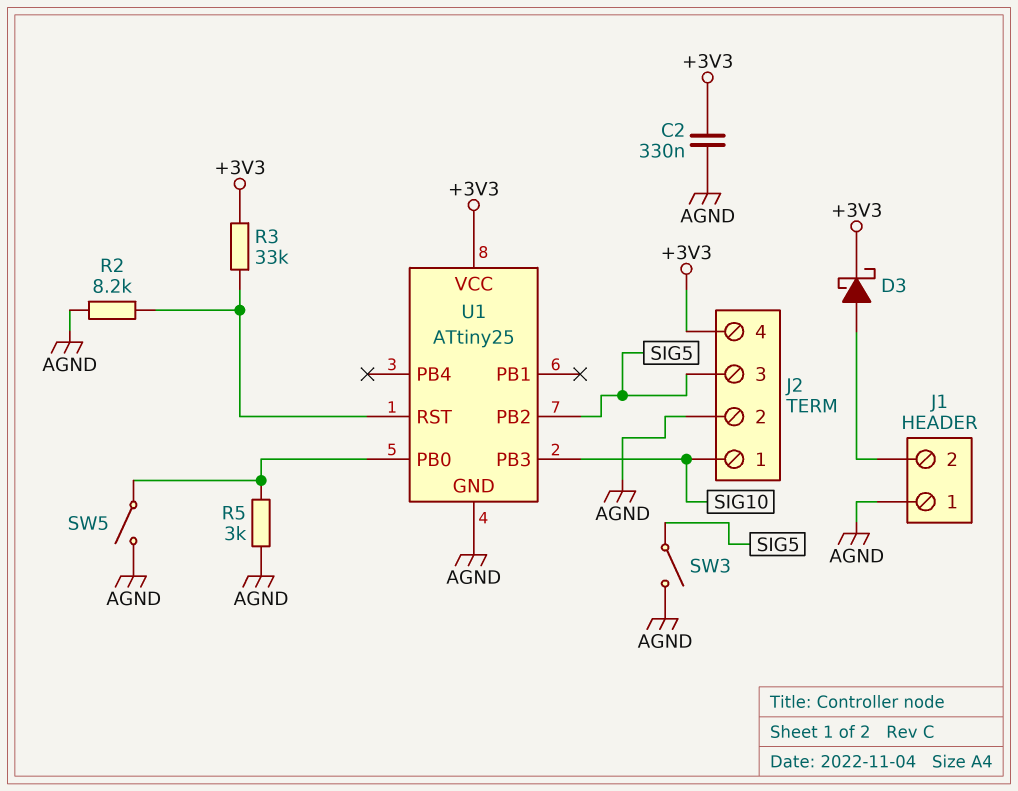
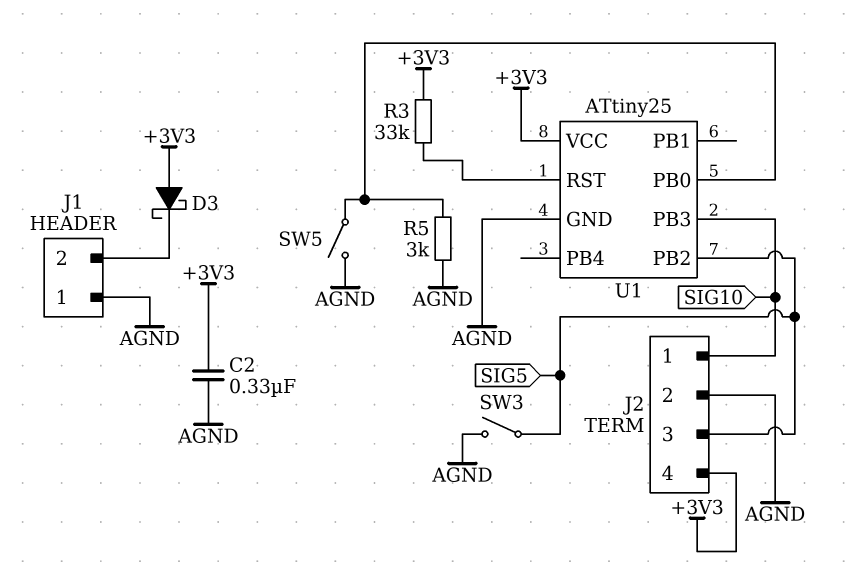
D3: schottky (A J1/2, K +3V3) -> schottky (A +3V3, K J1/2)
R2: 8.2k (AGND, U1/RST) -> none

